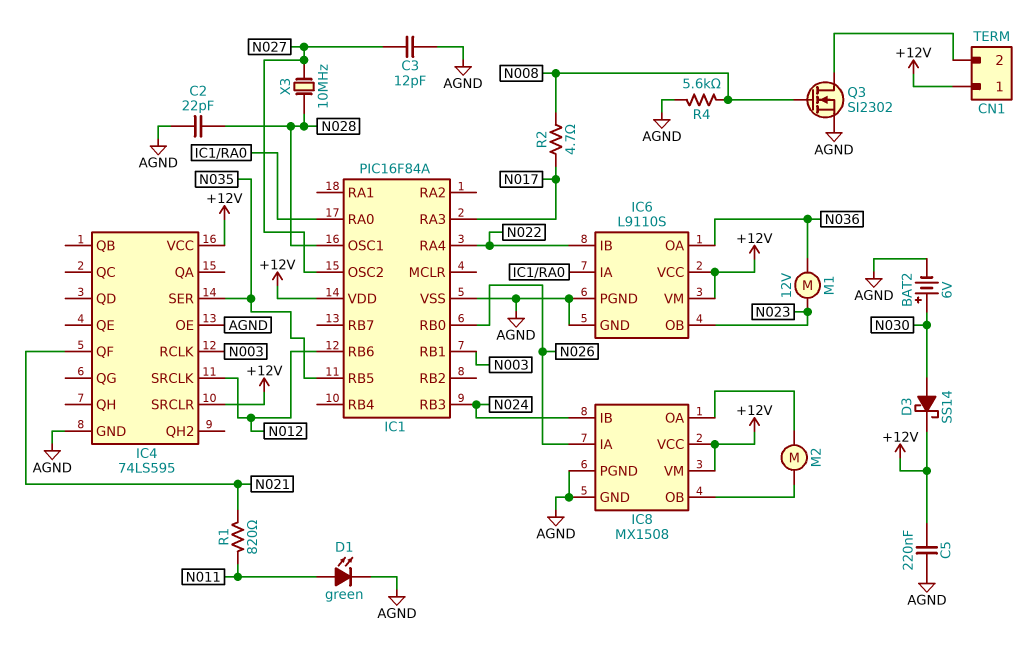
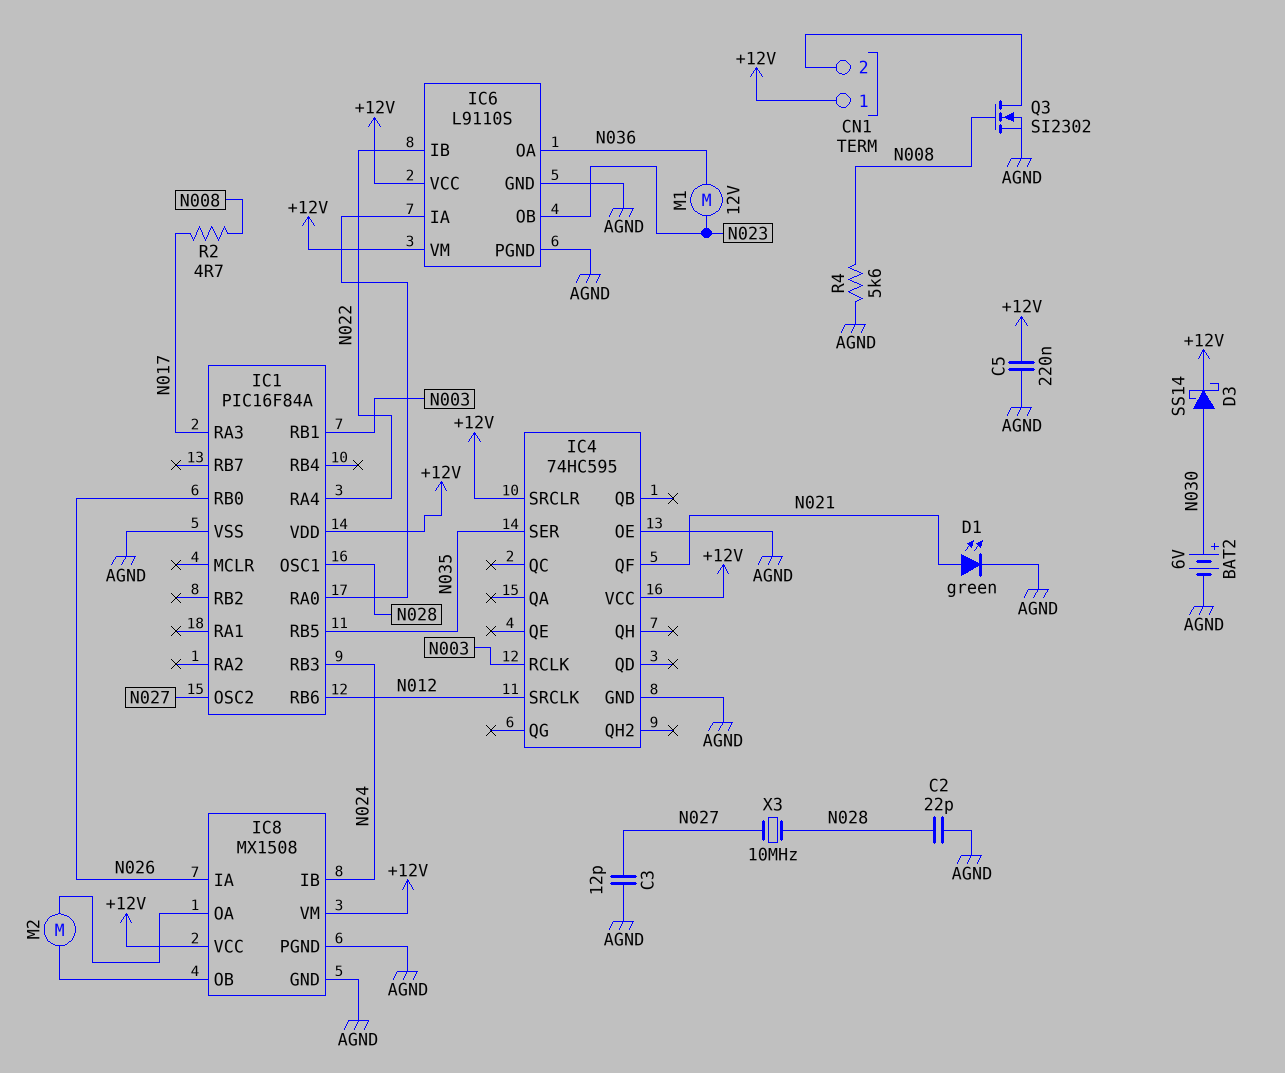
D1: LED green (A N011, K AGND) -> LED green (A N021, K AGND)
IC4: 74LS595 -> 74HC595
R1: 820 (N011, N021) -> none

